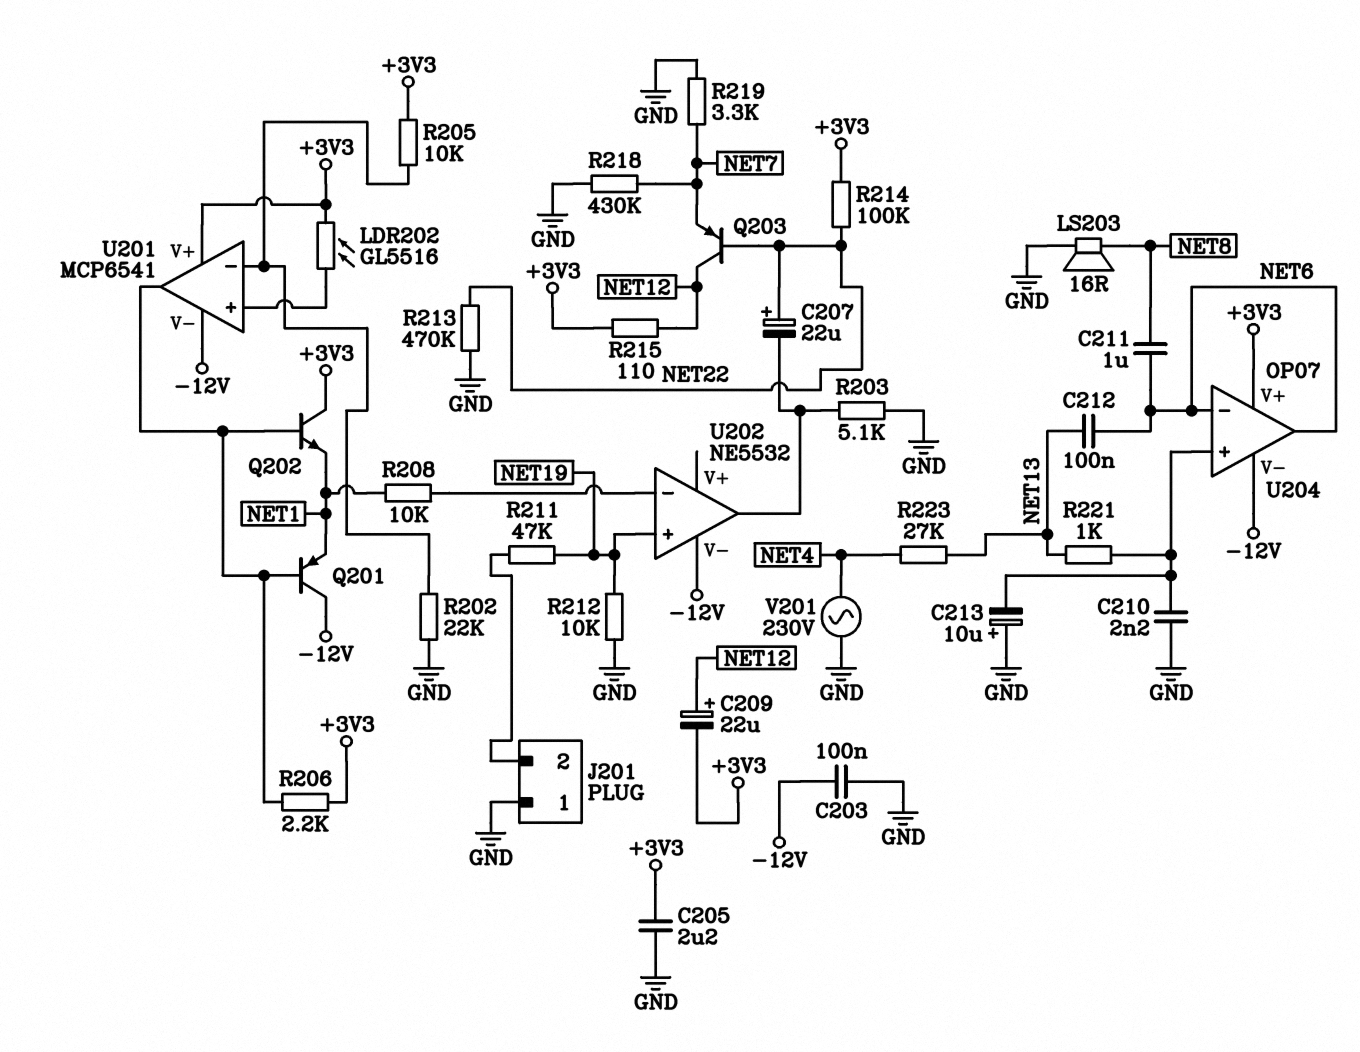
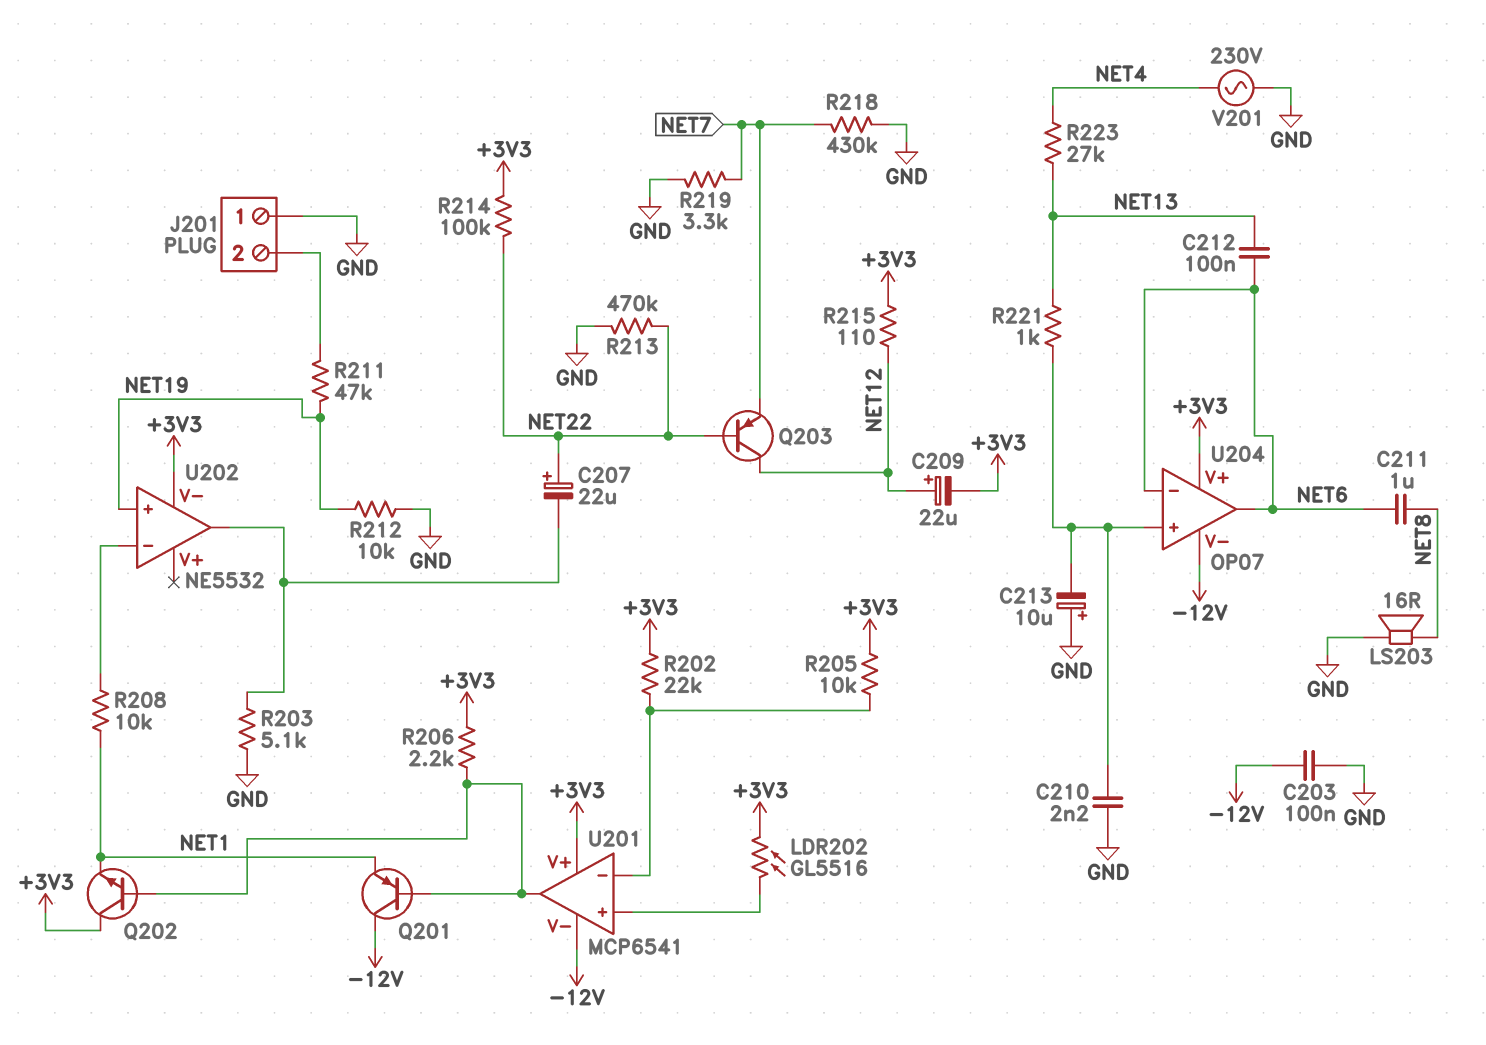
C205: 2.2uF (+3V3, GND) -> none
R202: 22k (GND, U201/in-) -> 22k (+3V3, U201/in-)
U202 pin V-: -12V -> +3V3

